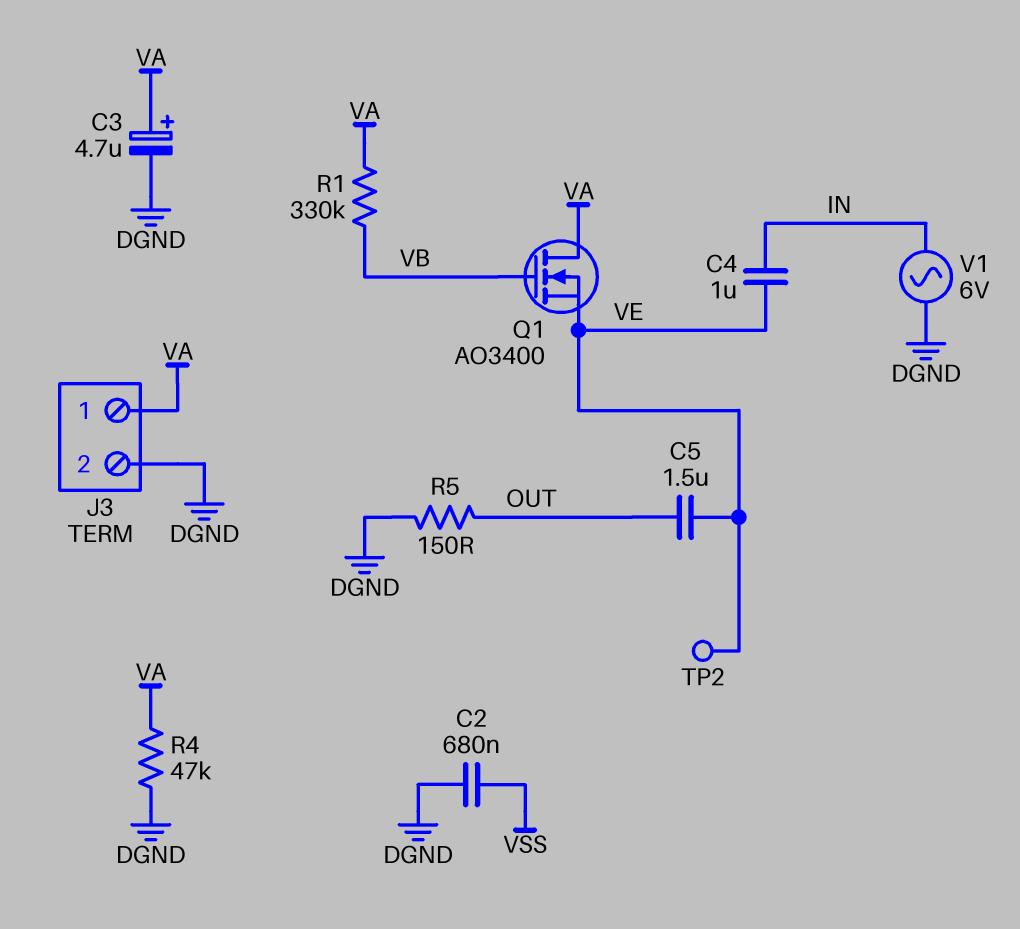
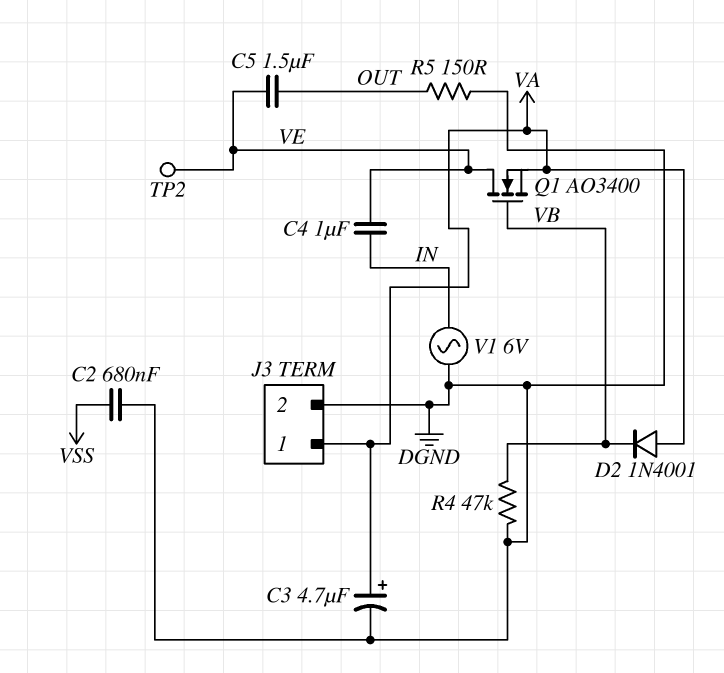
D2: none -> diode 1N4001 (A VA, K VB)
Q1: NMOS AO3400 (G VB, D VA, S VE) -> NMOS AO3400 (G VB, D VE, S VA)
R1: 330k (VA, VB) -> none
R4: 47k (DGND, VA) -> 47k (DGND, VB)

